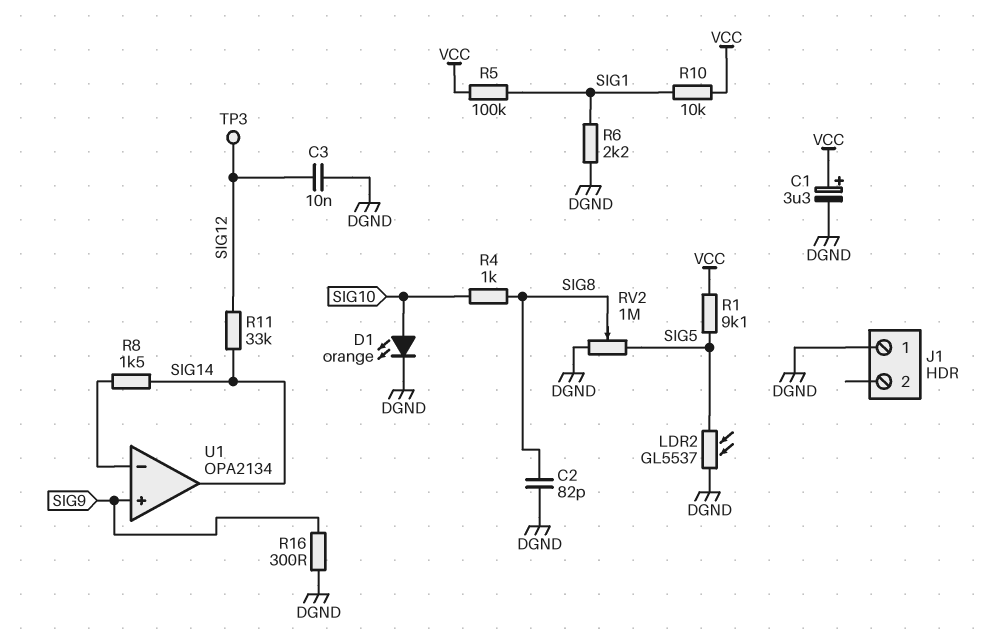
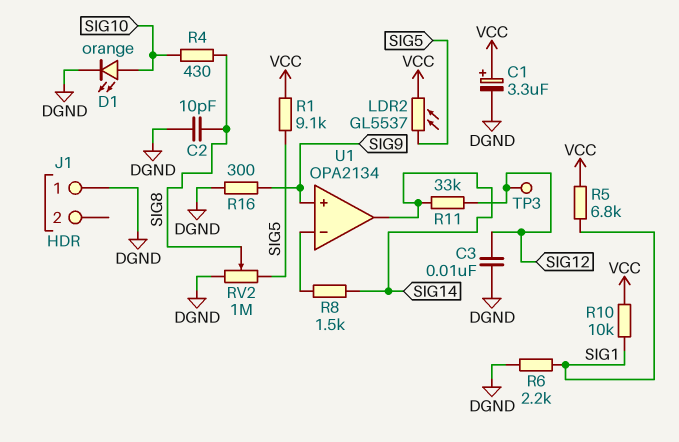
C2: 82pF (DGND, SIG8) -> 10pF (DGND, SIG8)
LDR2: GL5537 (DGND, SIG5) -> GL5537 (SIG5, VCC)
R4: 1k (SIG8, SIG10) -> 430 (SIG8, SIG10)
R5: 100k (SIG1, VCC) -> 6.8k (SIG1, VCC)

